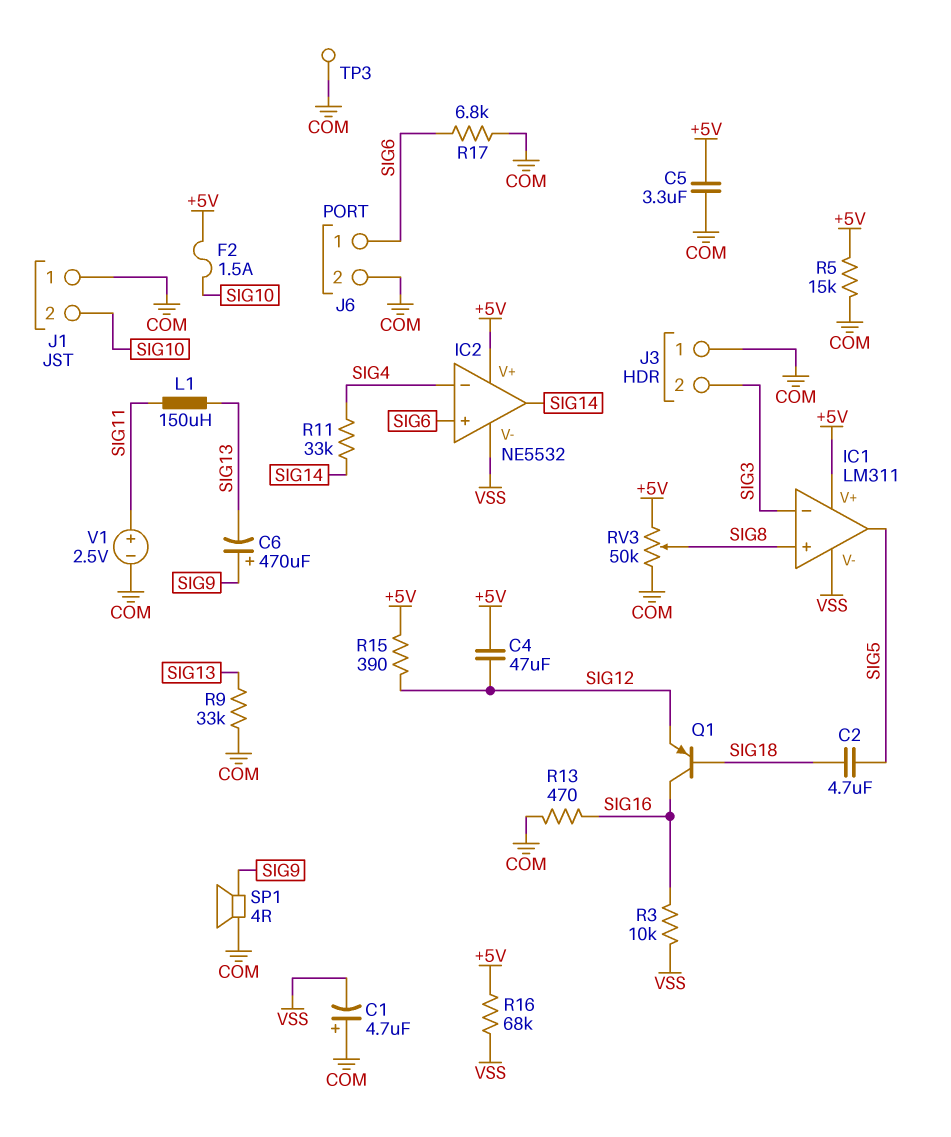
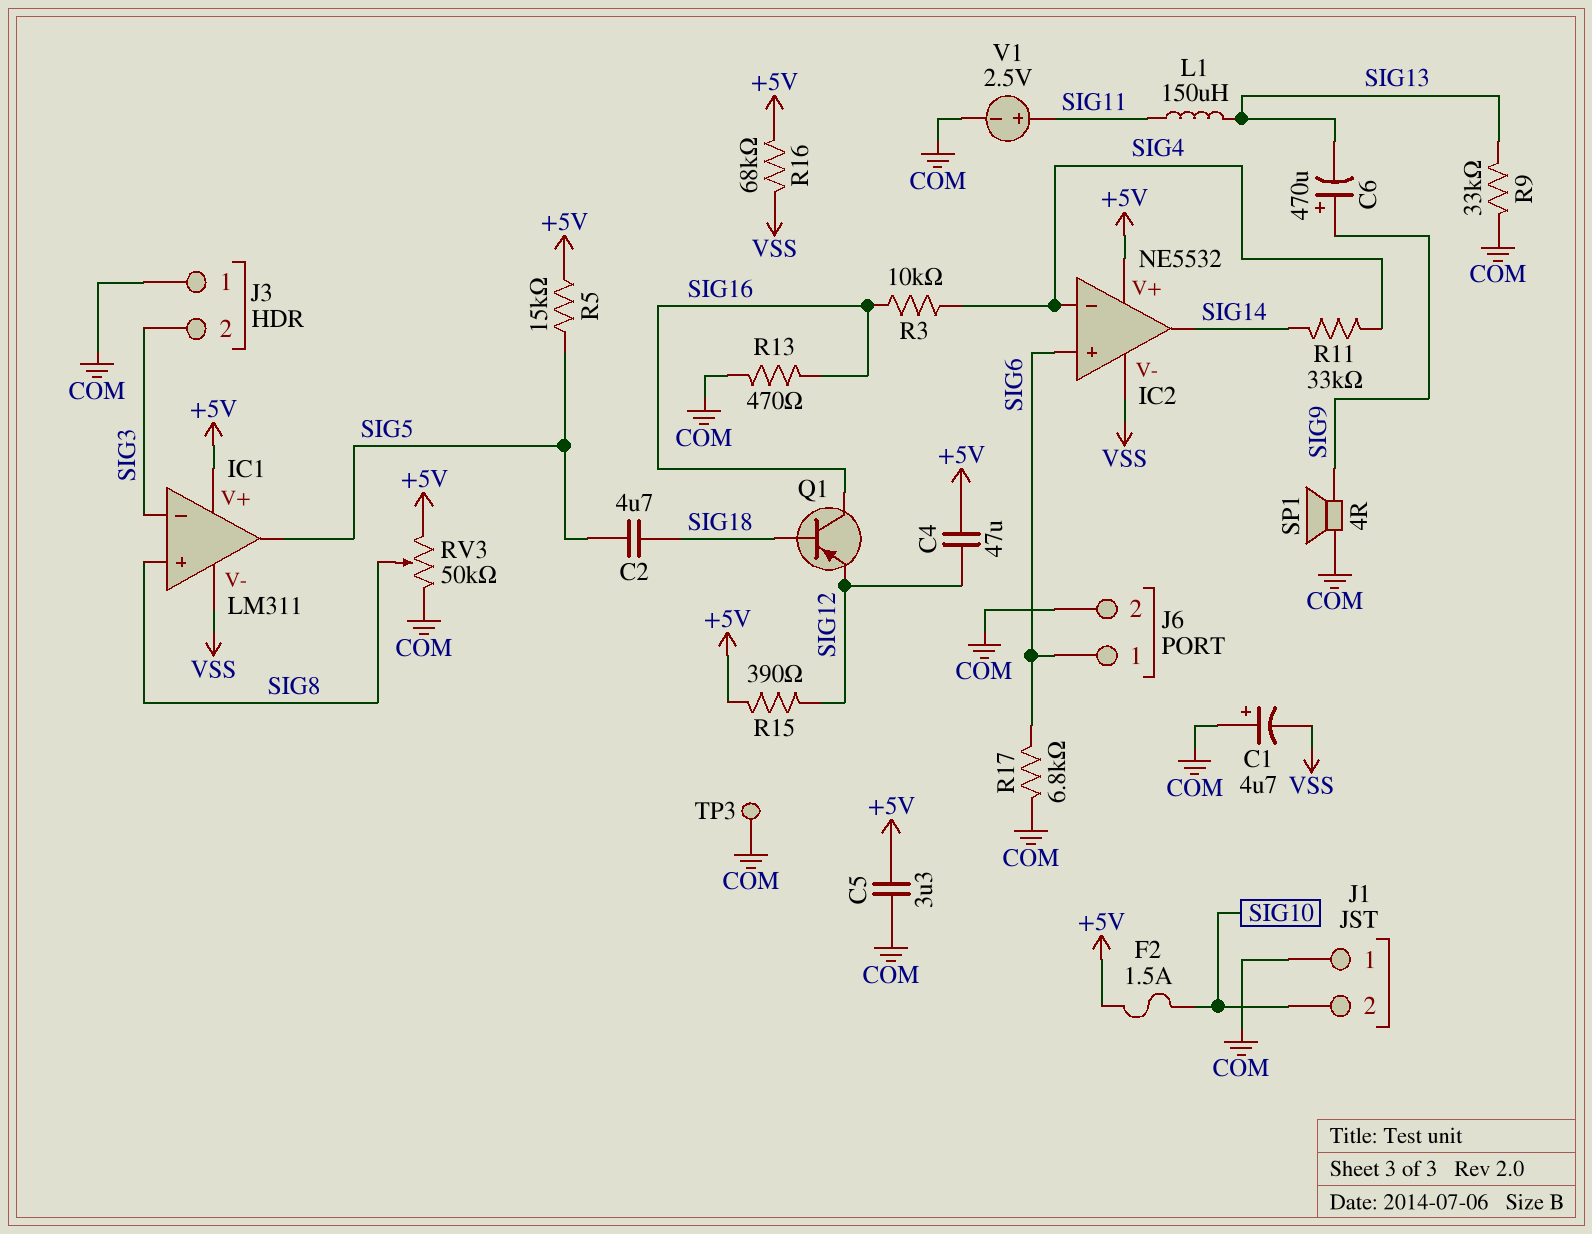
R3: 10k (SIG16, VSS) -> 10k (SIG4, SIG16)
R5: 15k (+5V, COM) -> 15k (+5V, SIG5)

